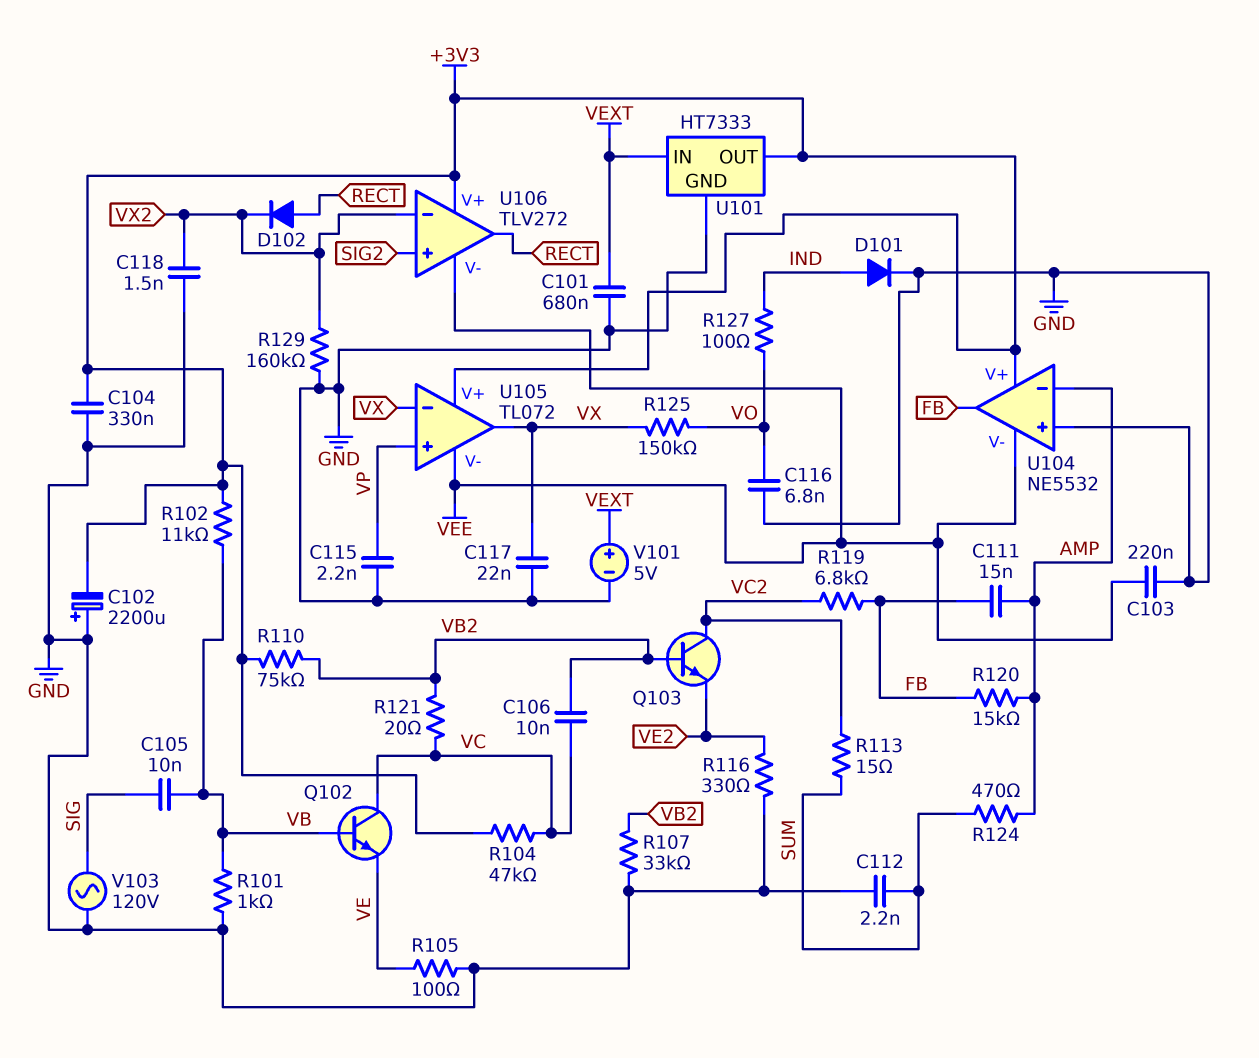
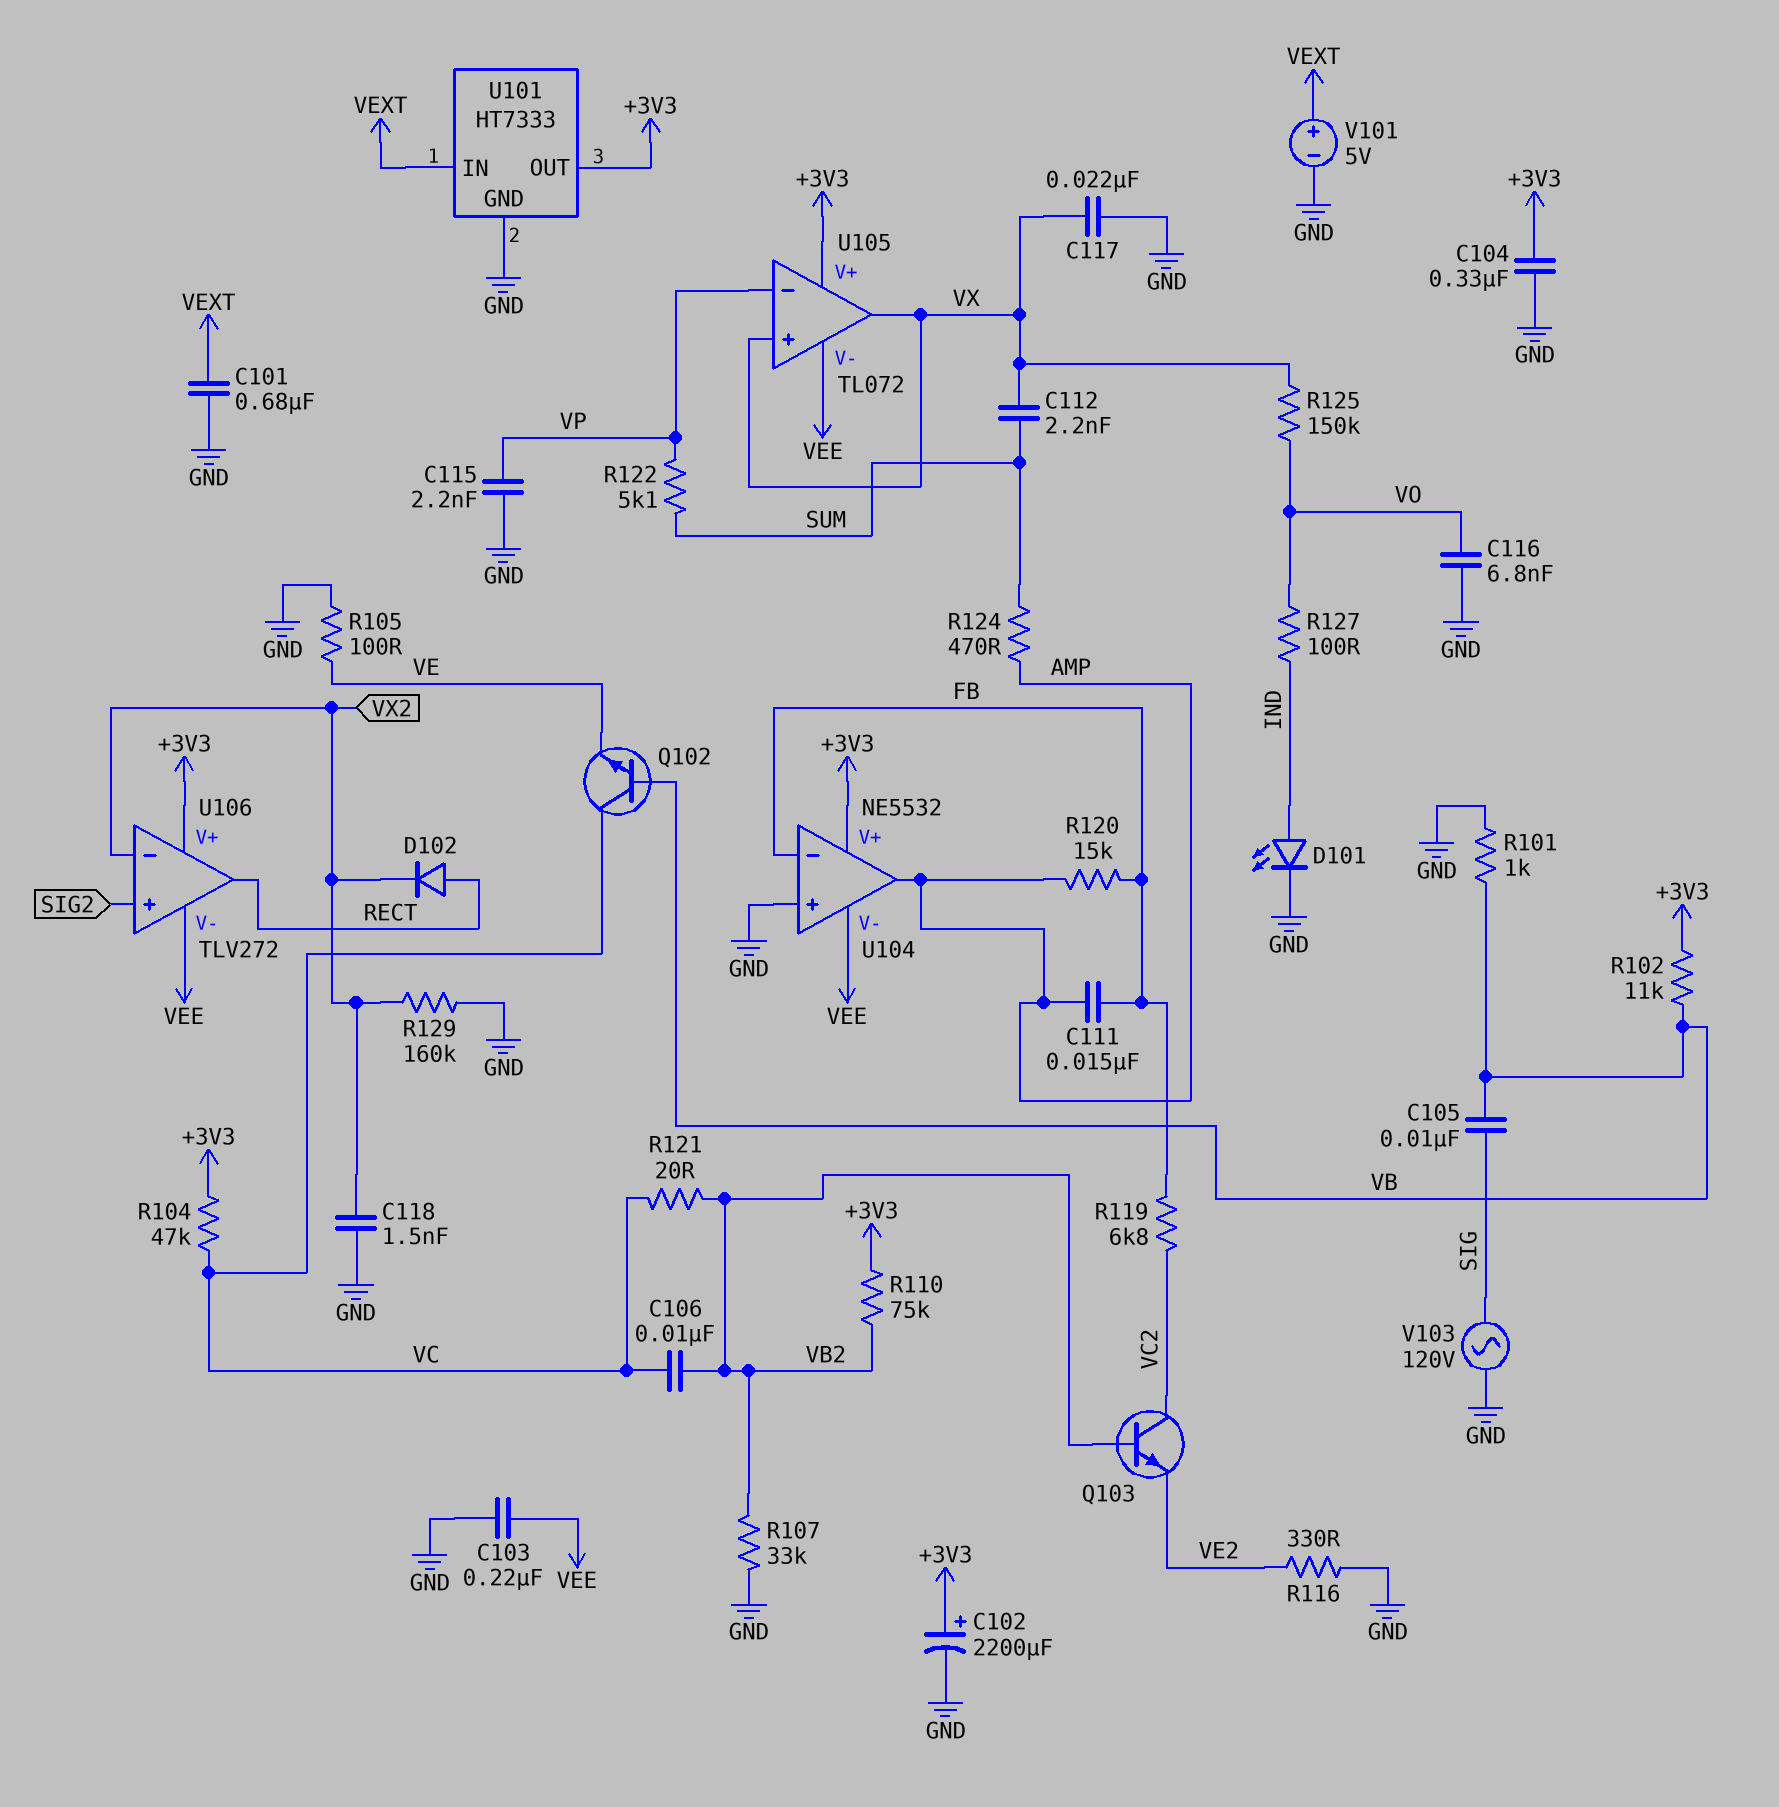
C102: 2200uF (plus GND, minus +3V3) -> 2200uF (plus +3V3, minus GND)
C112: 2.2nF (GND, SUM) -> 2.2nF (SUM, VX)
D101: diode (A IND, K GND) -> LED (A IND, K GND)
R113: 15 (SUM, VC2) -> none
R122: none -> 5.1k (SUM, VP)
U104 pin in-: AMP -> FB
U104 pin out: FB -> AMP
U105 pin in+: VP -> VX
U105 pin in-: VX -> VP

